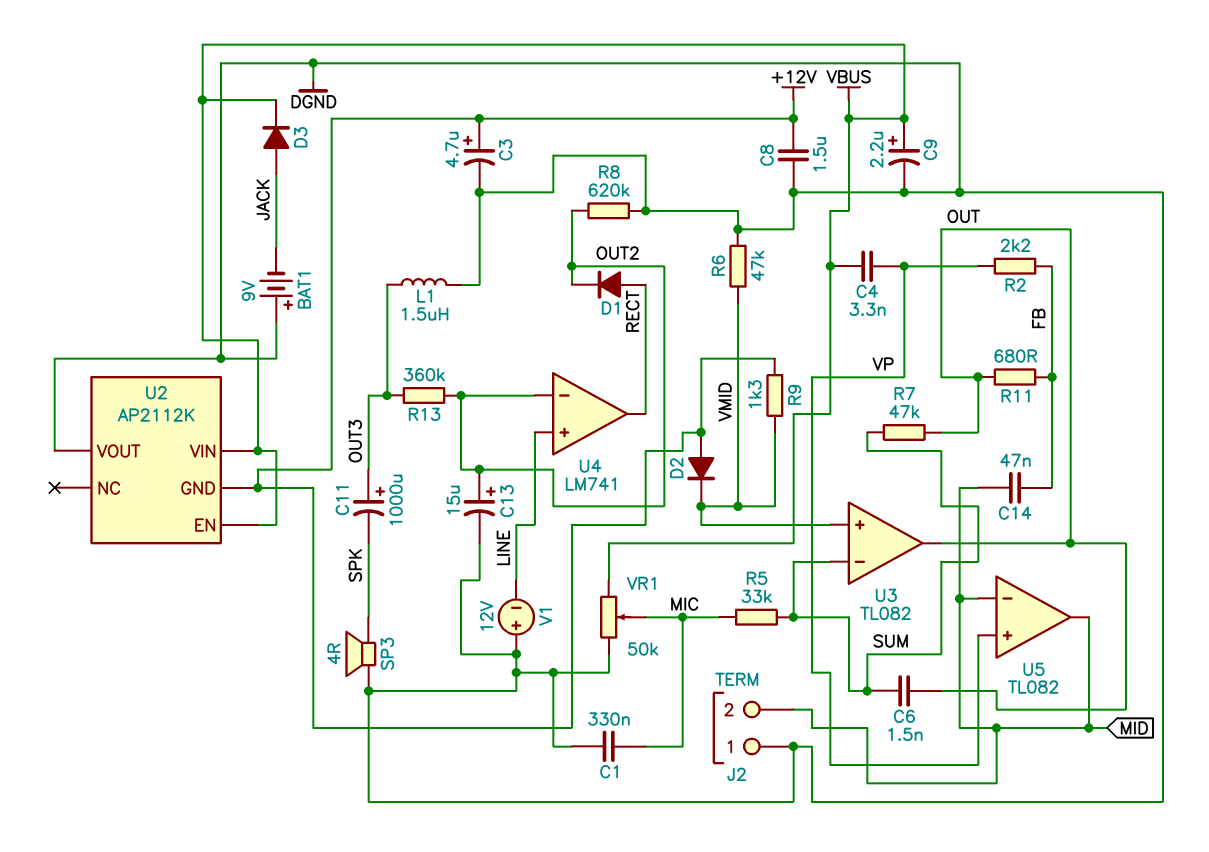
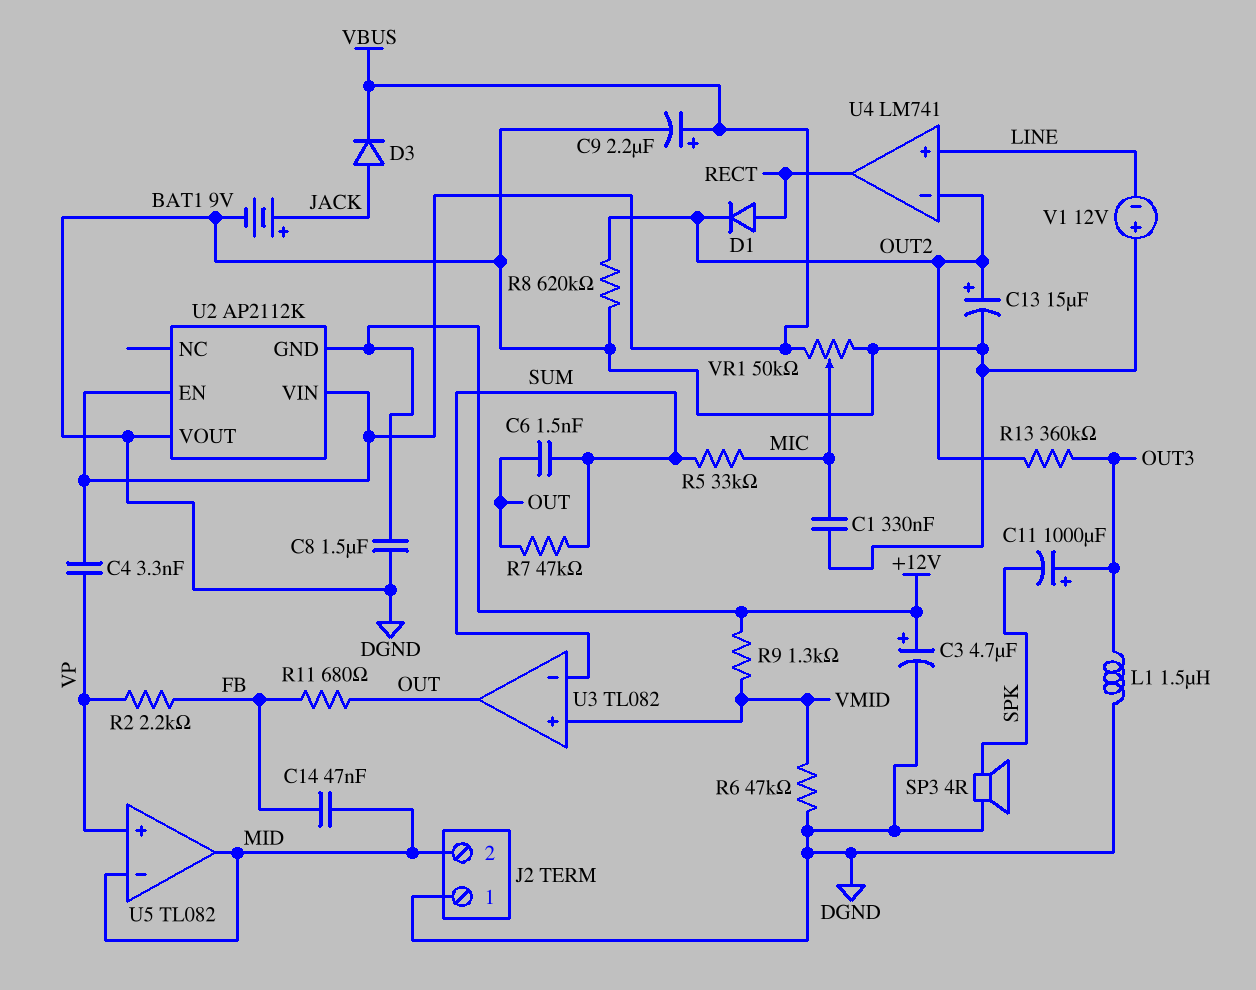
BAT1: 9V (plus DGND, minus JACK) -> 9V (plus JACK, minus DGND)
D2: diode (A +12V, K VMID) -> none

